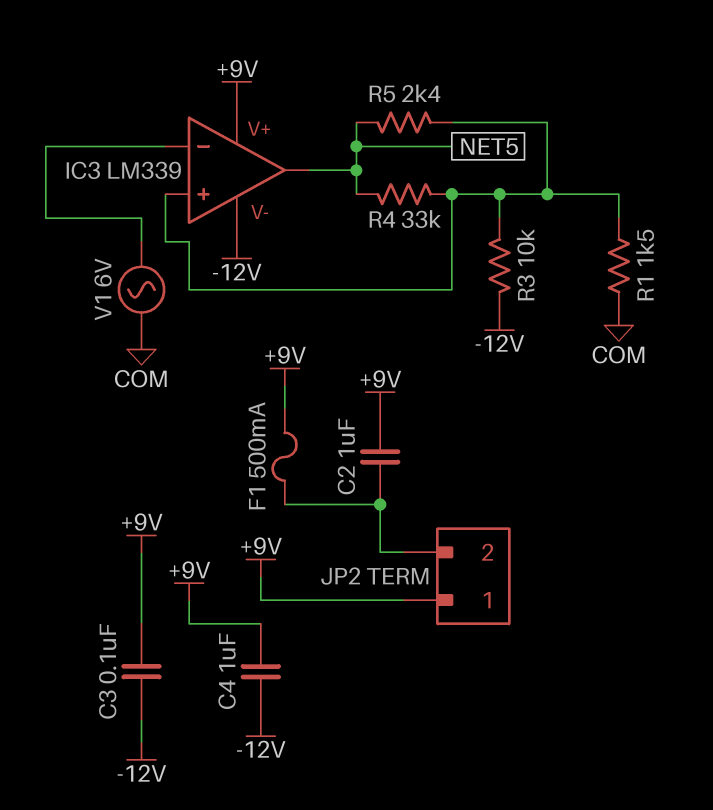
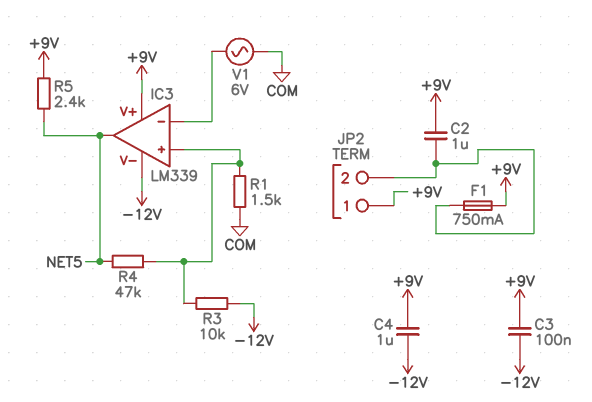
F1: 500mA (+9V, JP2/2) -> 750mA (+9V, JP2/2)
R4: 33k (IC3/in+, NET5) -> 47k (IC3/in+, NET5)
R5: 2.4k (IC3/in+, NET5) -> 2.4k (+9V, NET5)

